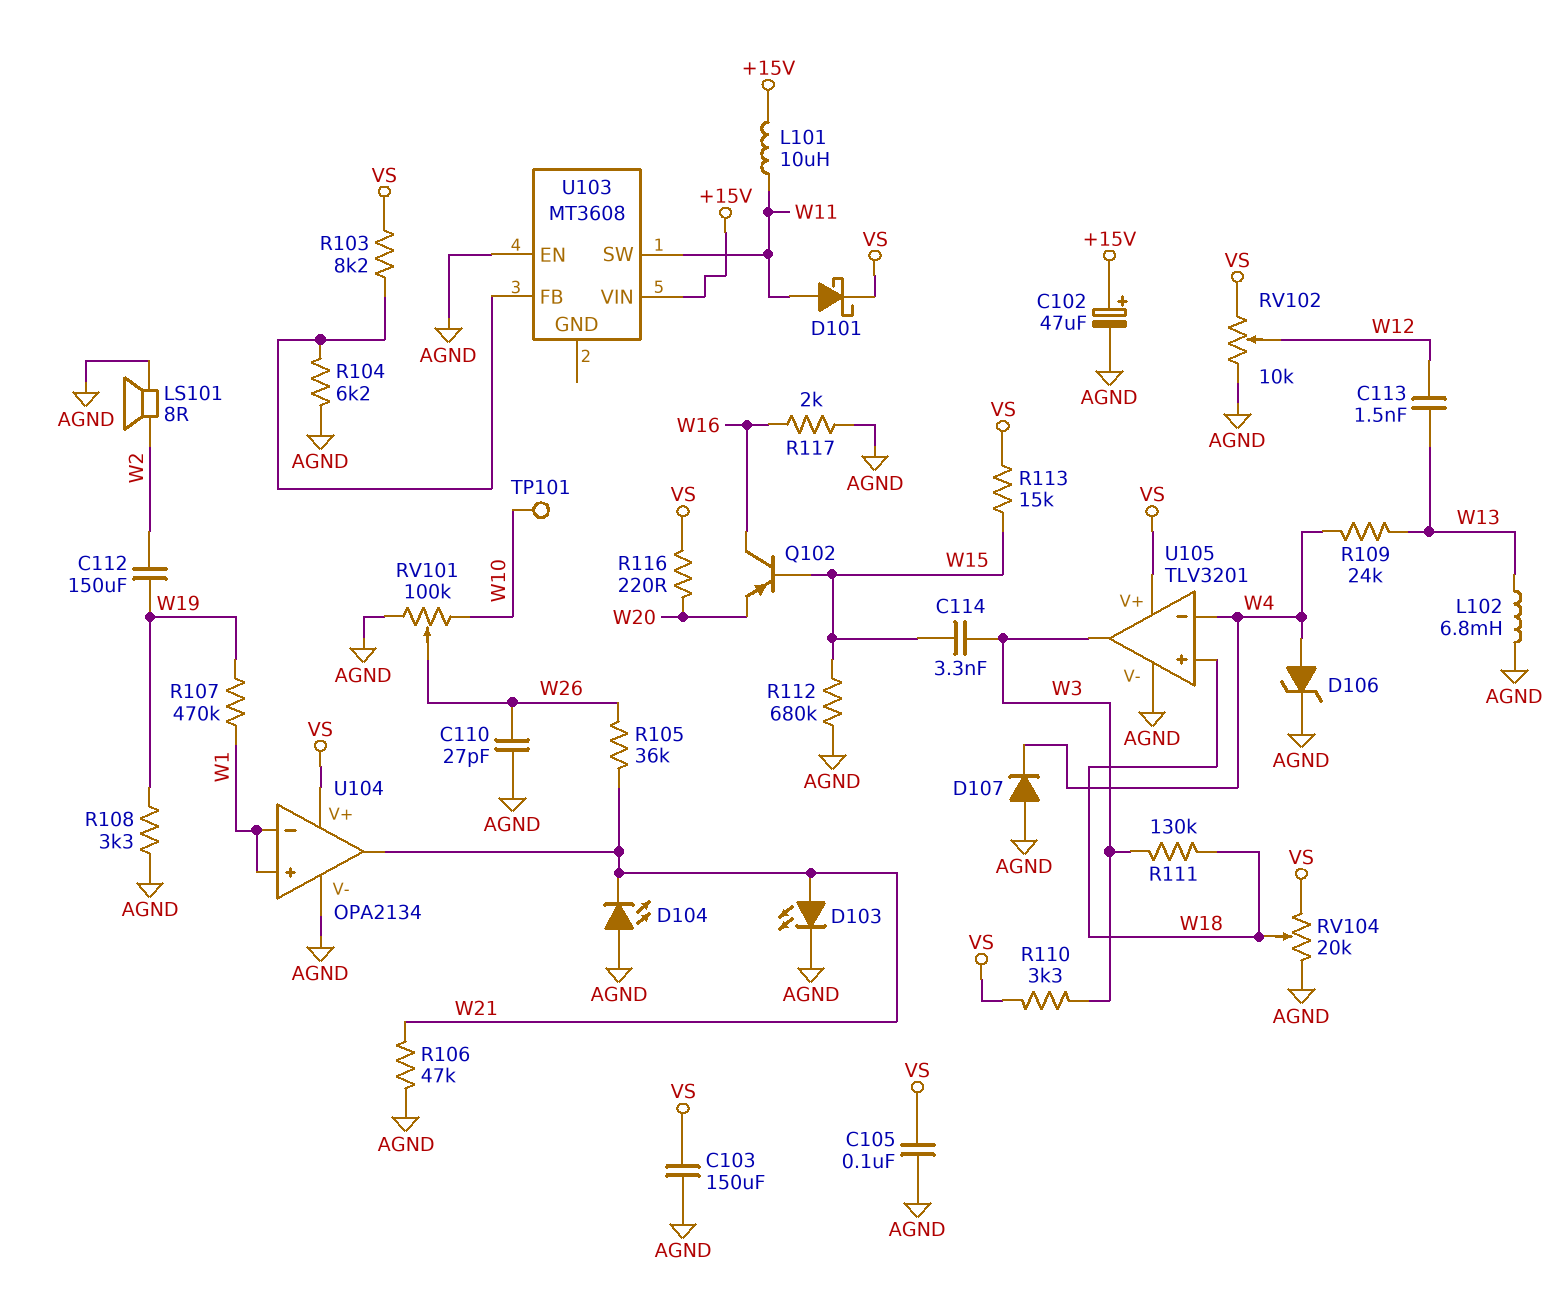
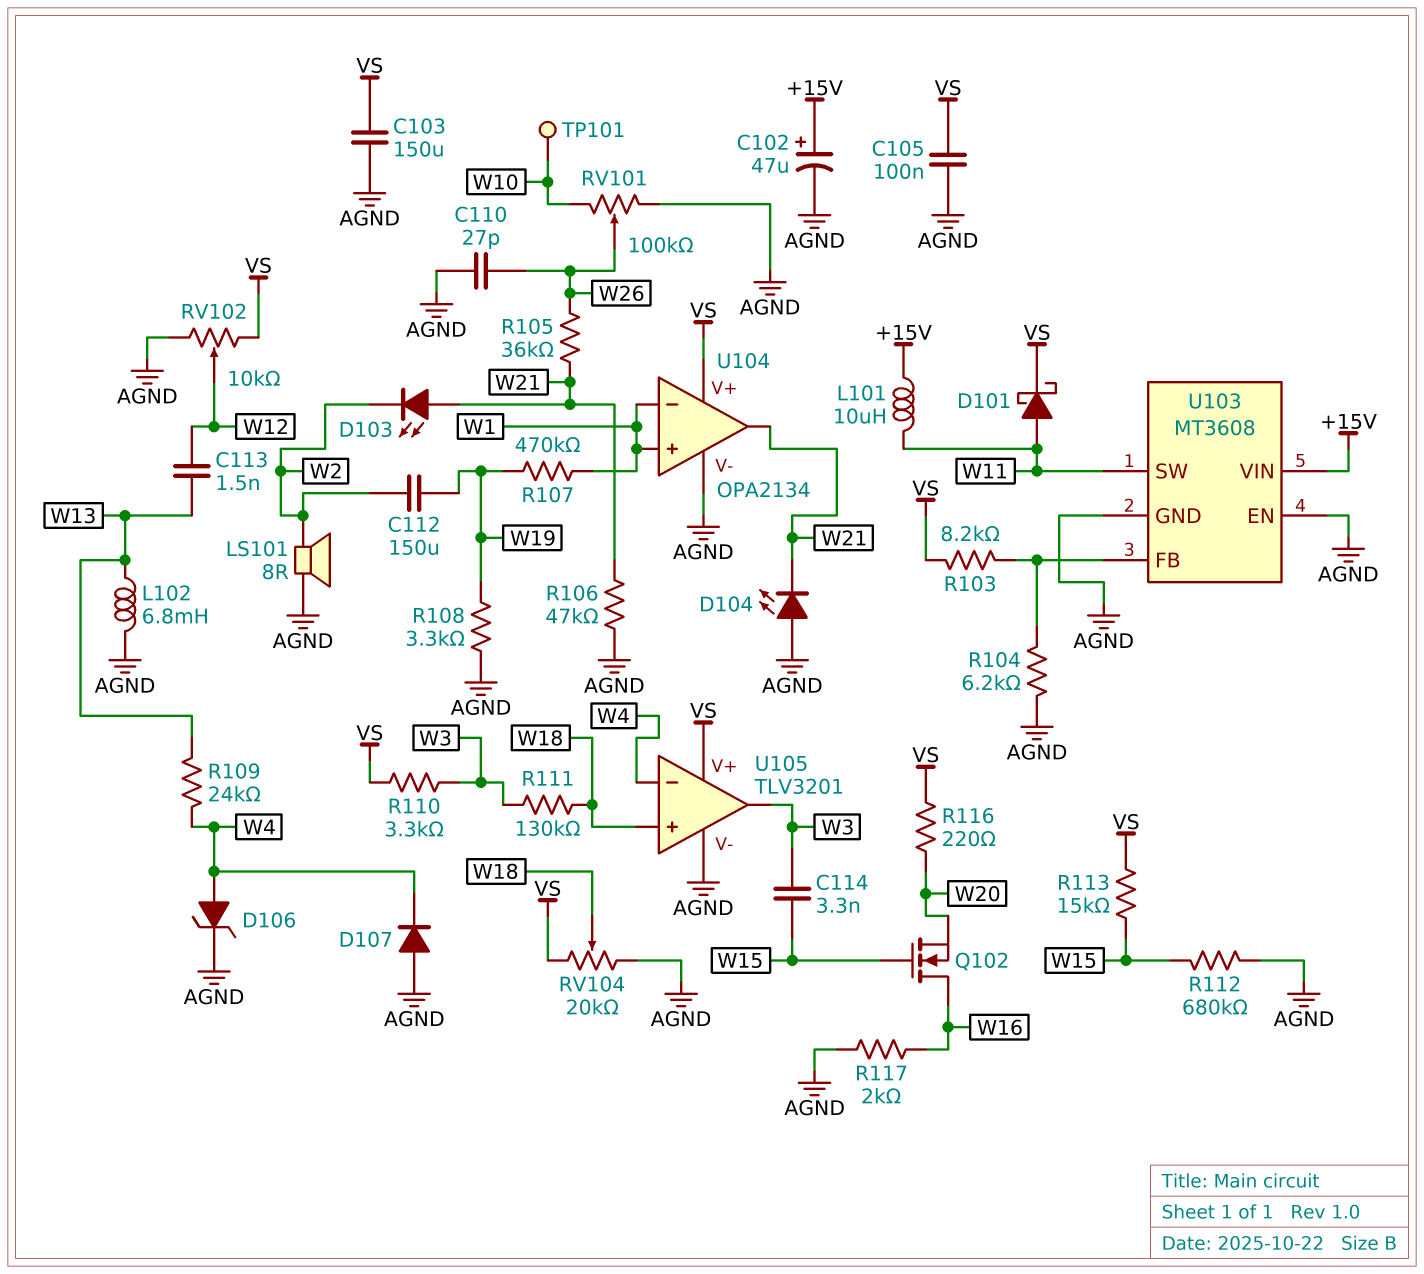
D103: LED (A W21, K AGND) -> LED (A W21, K W2)
Q102: PNP (B W15, C W16, E W20) -> NMOS (G W15, D W16, S W20)
U103 pin GND: none -> AGND

